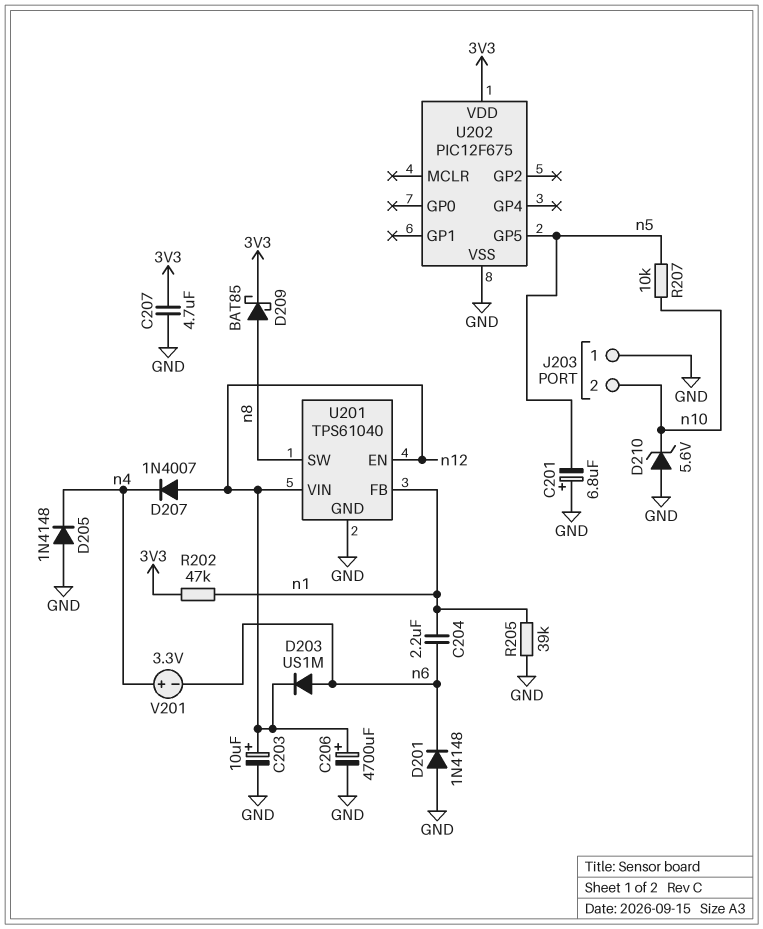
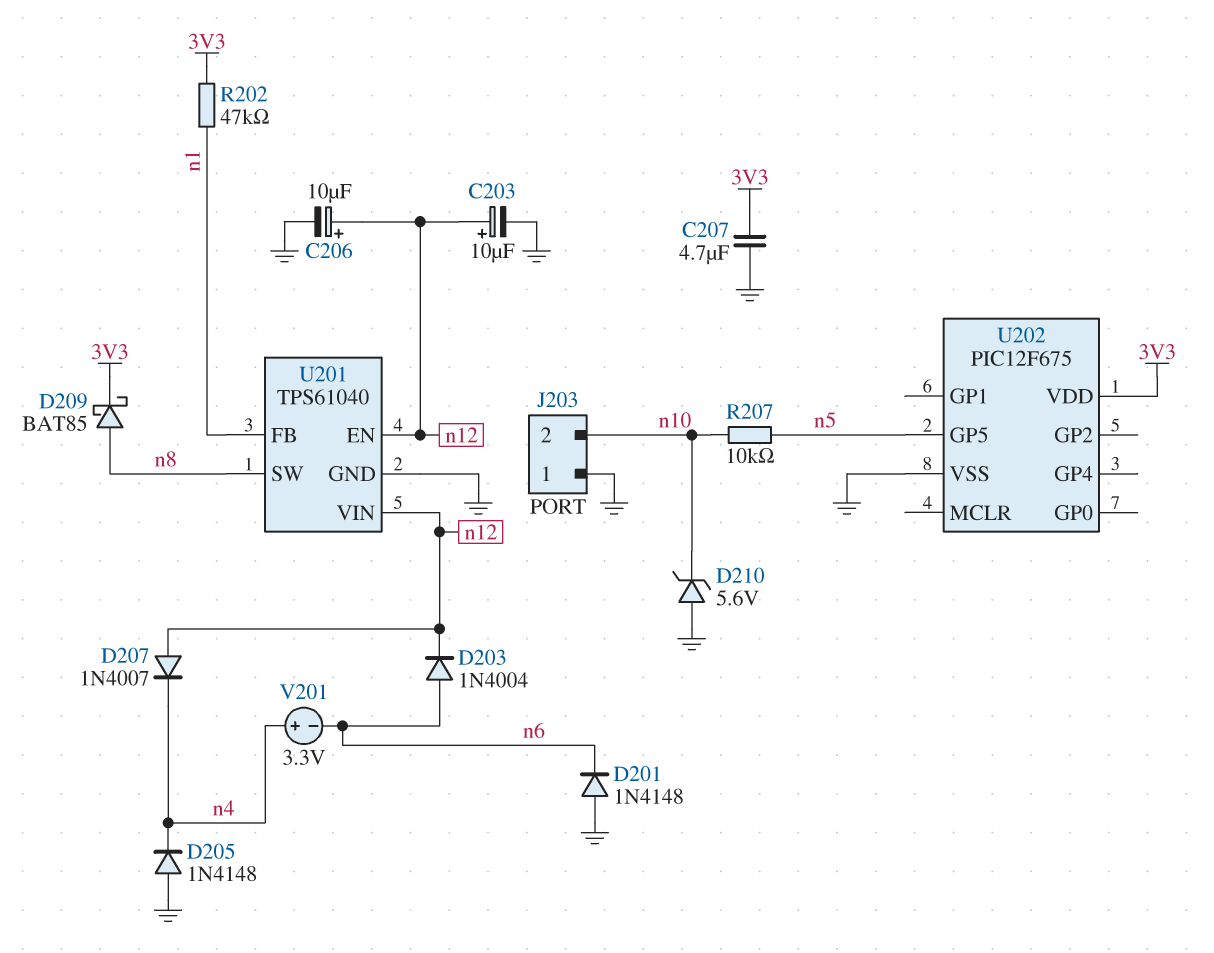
C201: 6.8uF (plus GND, minus n5) -> none
C204: 2.2uF (n1, n6) -> none
C206: 4700uF (plus n12, minus GND) -> 10uF (plus n12, minus GND)
D203: diode US1M (A n6, K n12) -> diode 1N4004 (A n6, K n12)
R205: 39k (GND, n1) -> none

